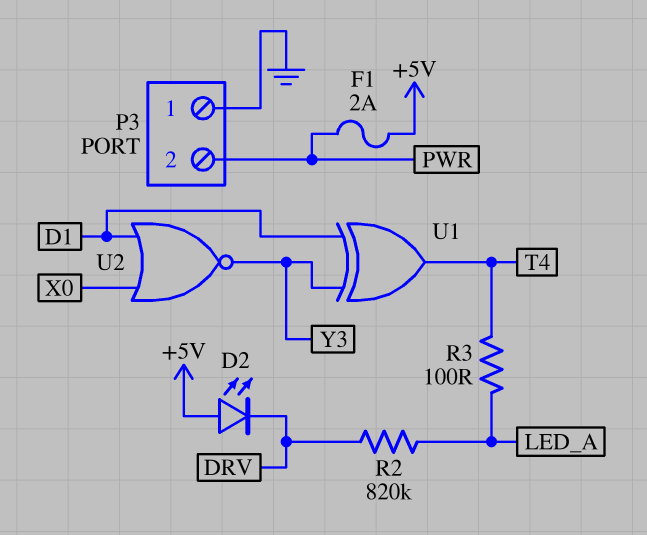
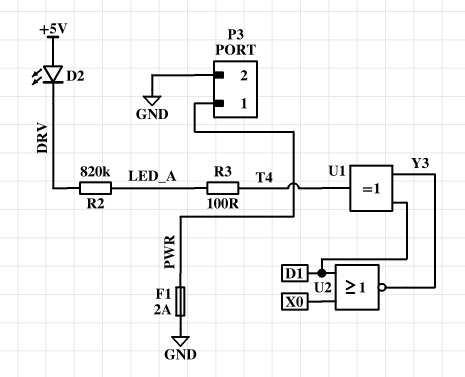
F1: 2A (+5V, PWR) -> 2A (GND, PWR)
P3 pin 1: GND -> PWR
P3 pin 2: PWR -> GND

